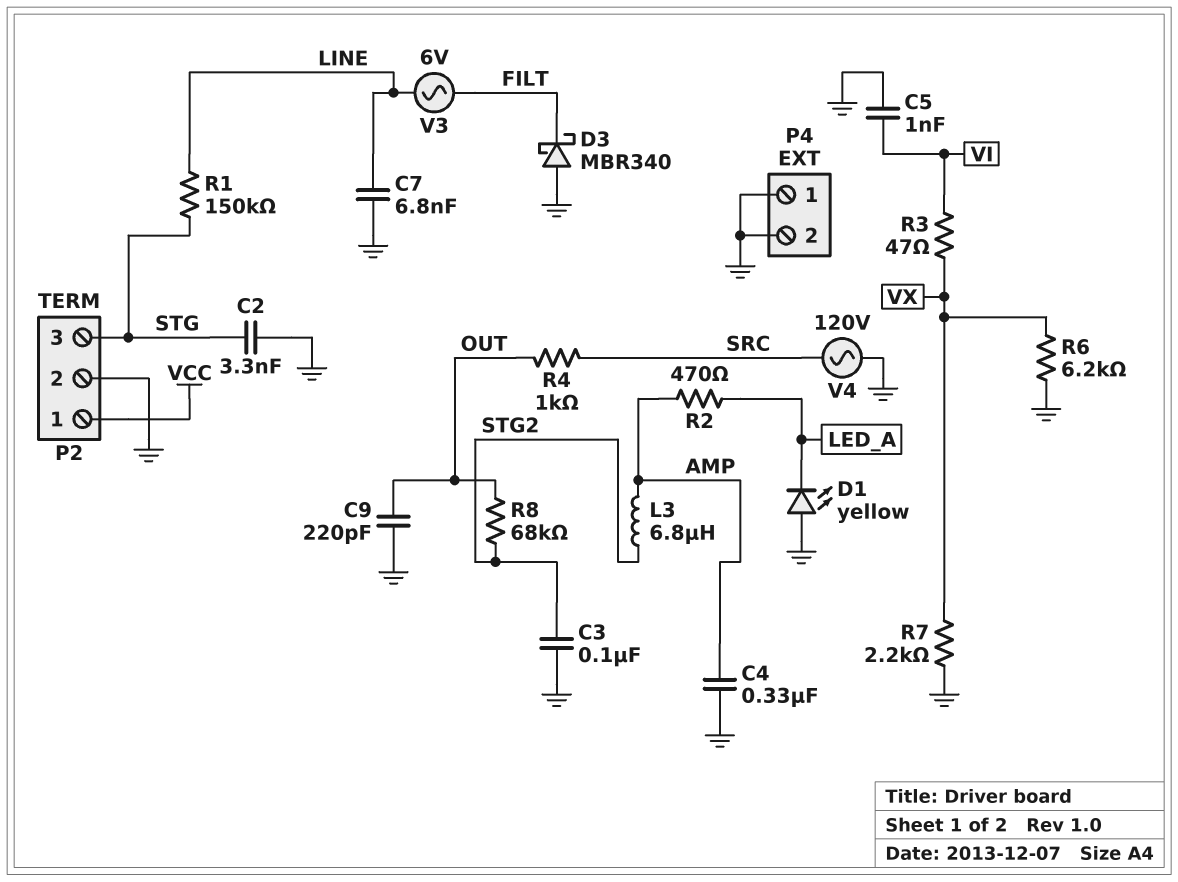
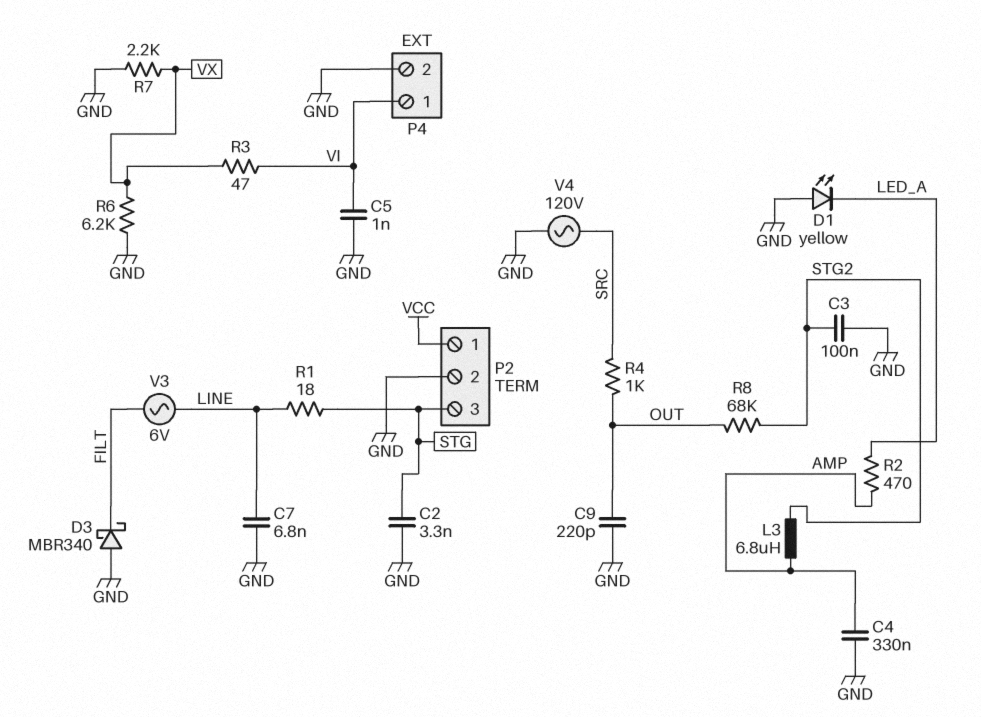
P4 pin 1: GND -> VI
R1: 150k (LINE, STG) -> 18 (LINE, STG)

